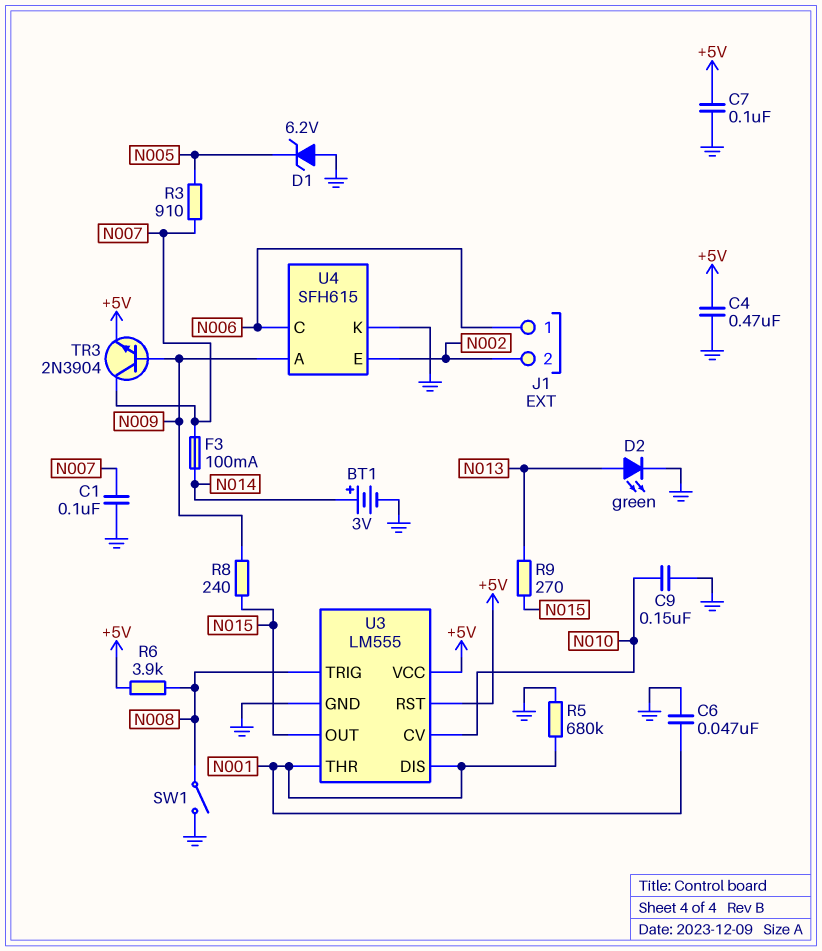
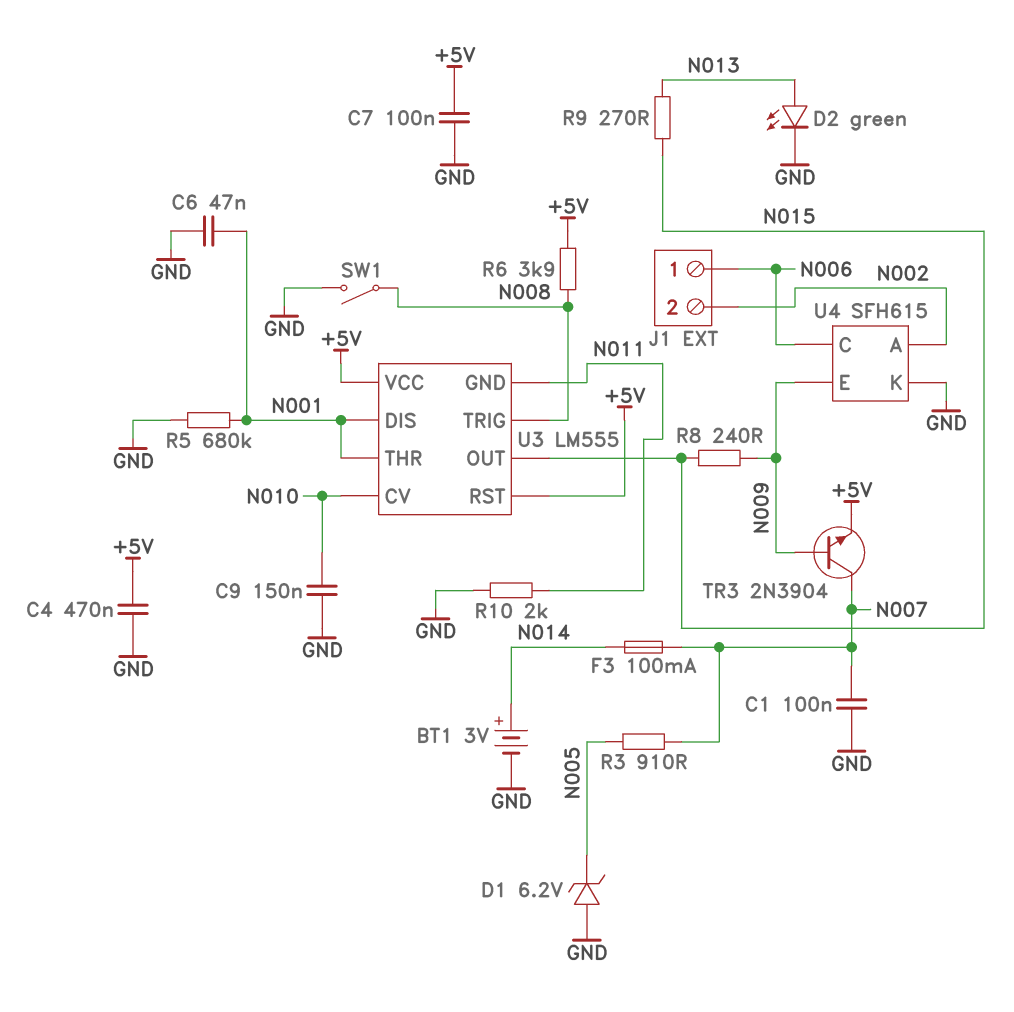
R10: none -> 2k (GND, N011)
U3 pin GND: GND -> N011
U4 pin A: N009 -> N002
U4 pin E: N002 -> N009

